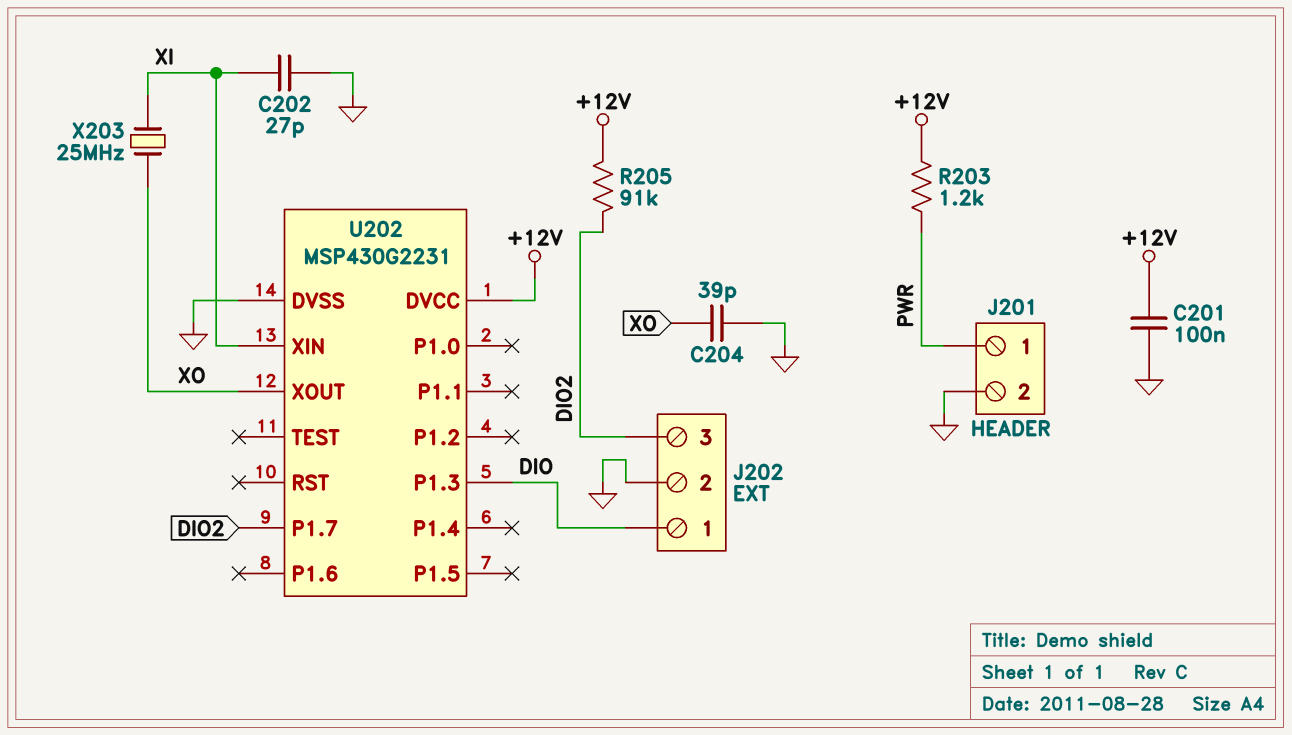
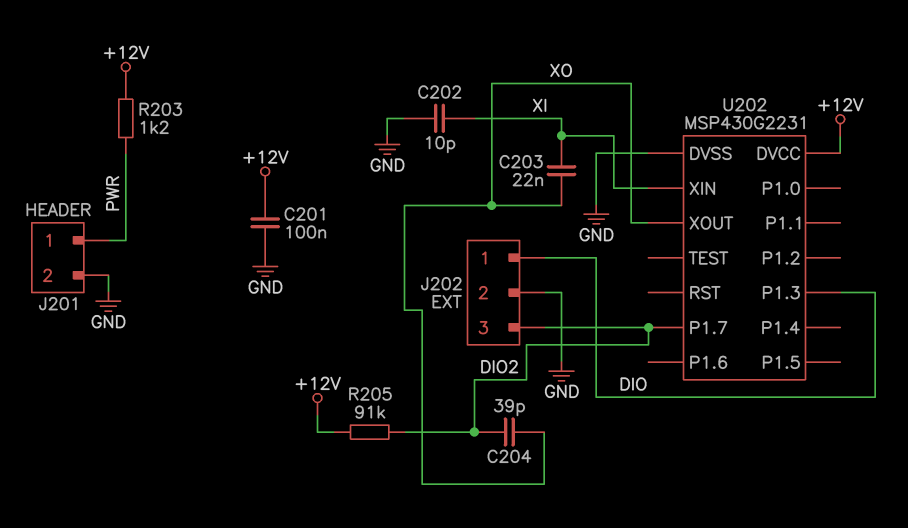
C202: 27pF (GND, XI) -> 10pF (GND, XI)
C203: none -> 22nF (XI, XO)
C204: 39pF (GND, XO) -> 39pF (DIO2, XO)
X203: 25MHz (XI, XO) -> none

